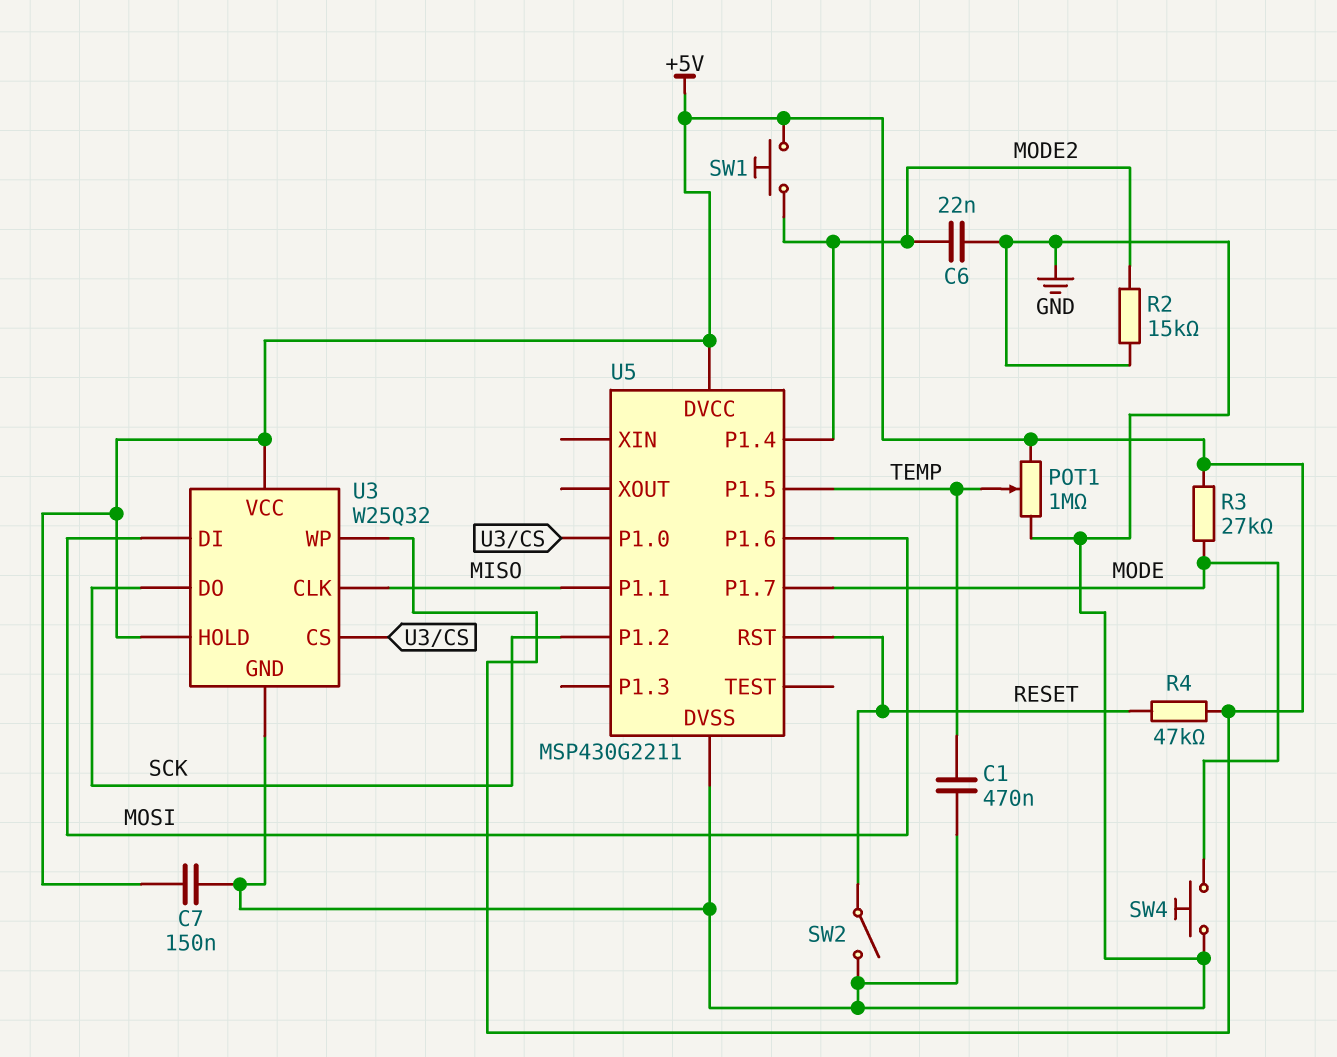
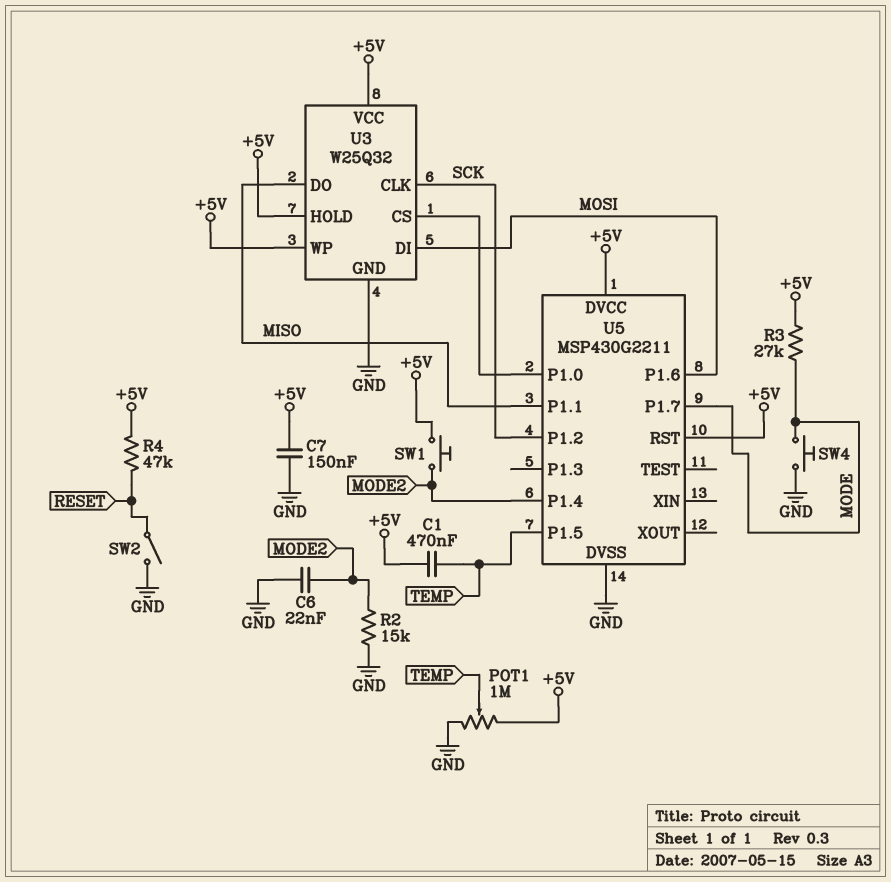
C1: 470nF (GND, TEMP) -> 470nF (+5V, TEMP)
U3 pin CLK: MISO -> SCK
U3 pin DO: SCK -> MISO
U5 pin RST: RESET -> +5V

